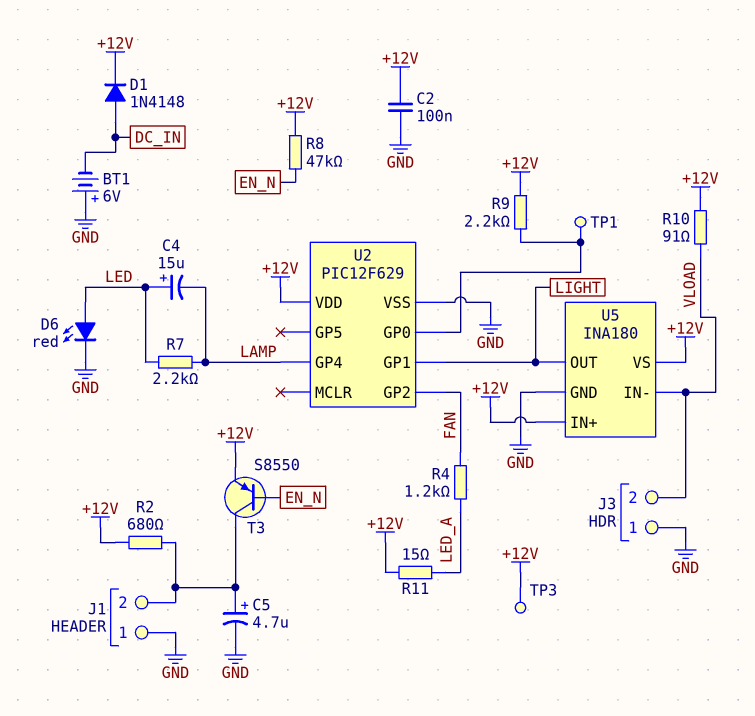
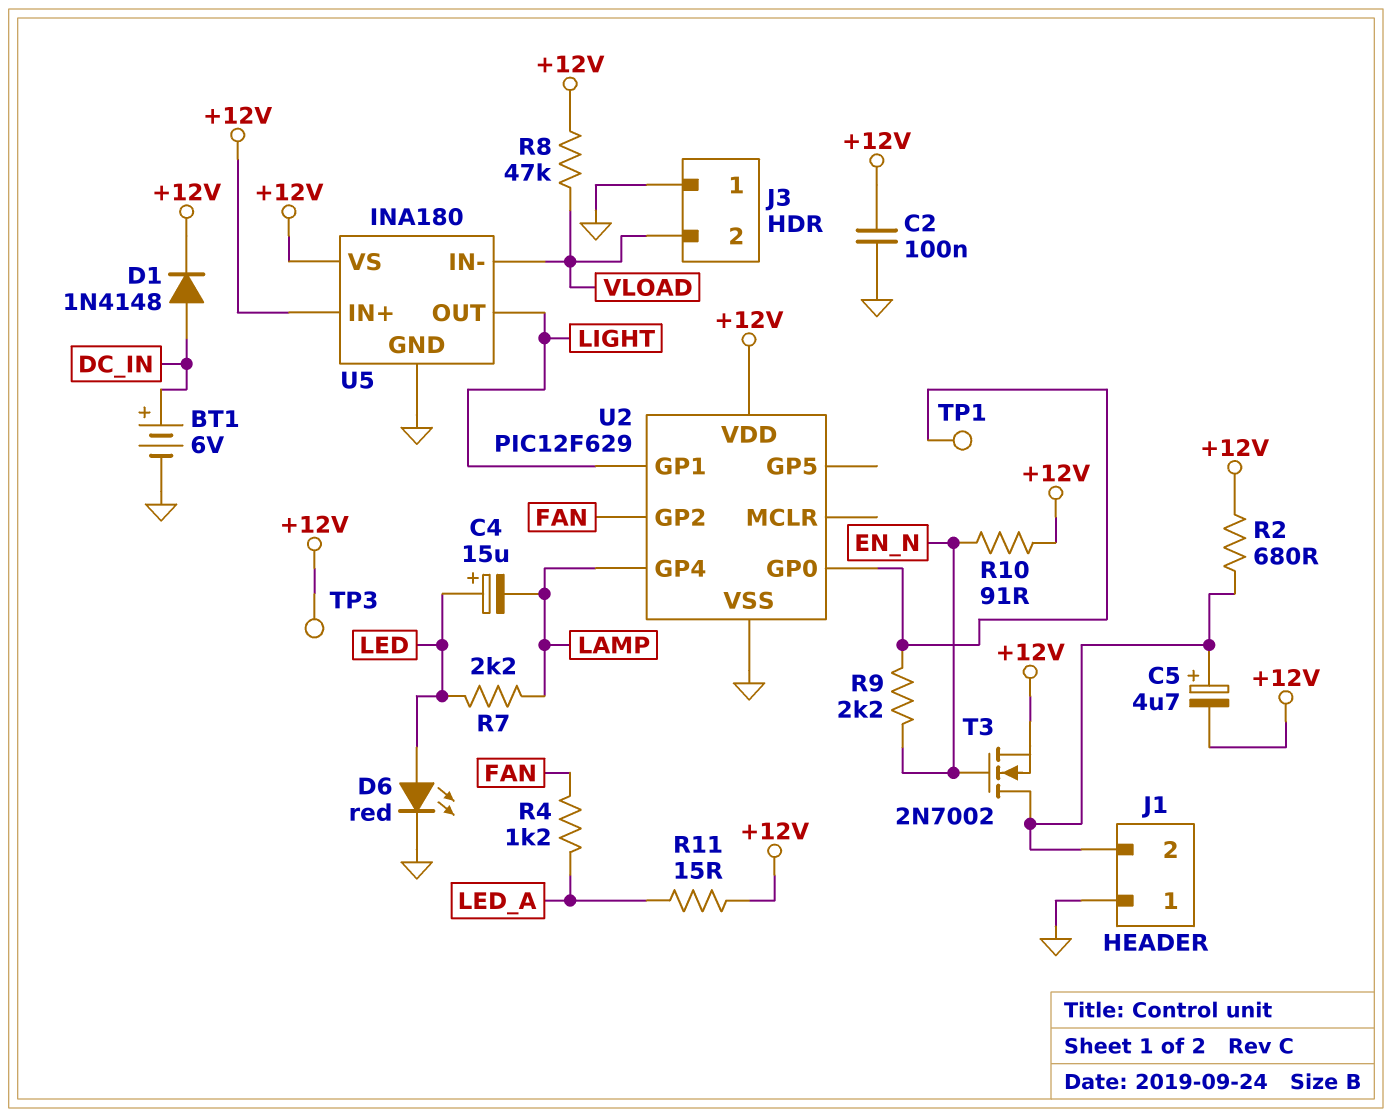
BT1: 6V (plus GND, minus DC_IN) -> 6V (plus DC_IN, minus GND)
C5: 4.7uF (plus J1/2, minus GND) -> 4.7uF (plus J1/2, minus +12V)
R8: 47k (+12V, EN_N) -> 47k (+12V, VLOAD)
R9: 2.2k (+12V, U2/GP0) -> 2.2k (EN_N, U2/GP0)
R10: 91 (+12V, VLOAD) -> 91 (+12V, EN_N)
T3: PNP S8550 (B EN_N, C J1/2, E +12V) -> NMOS 2N7002 (G EN_N, D J1/2, S +12V)

